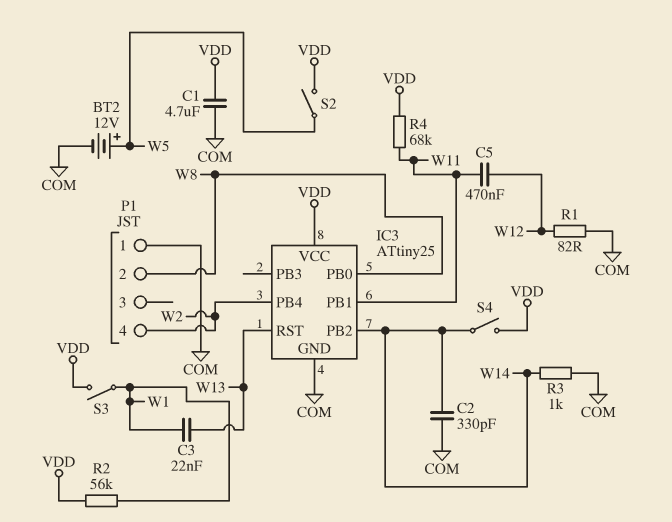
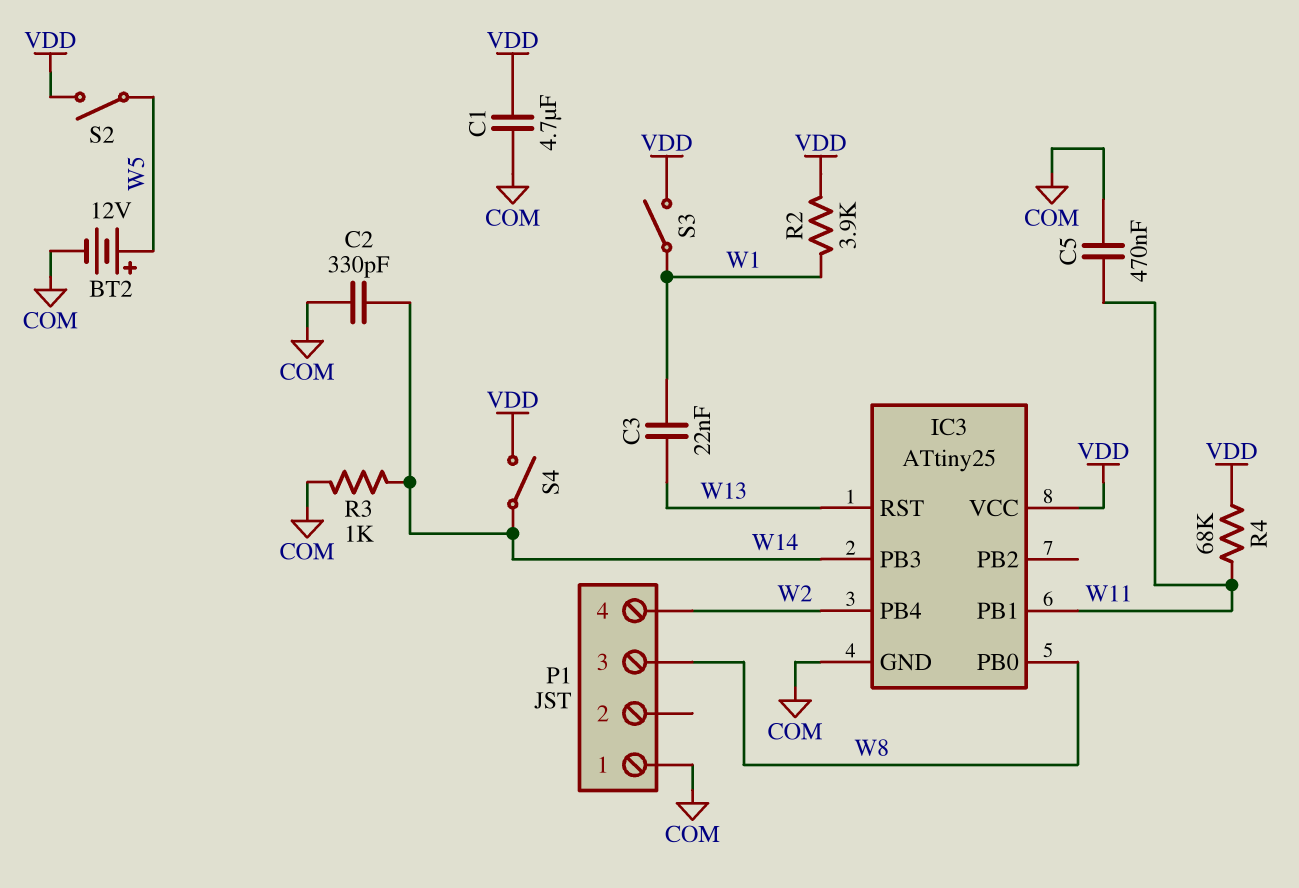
C5: 470nF (W11, W12) -> 470nF (COM, W11)
IC3 pin PB2: W14 -> none
IC3 pin PB3: none -> W14
P1 pin 2: W8 -> none
P1 pin 3: none -> W8
R1: 82 (COM, W12) -> none
R2: 56k (VDD, W1) -> 3.9k (VDD, W1)

